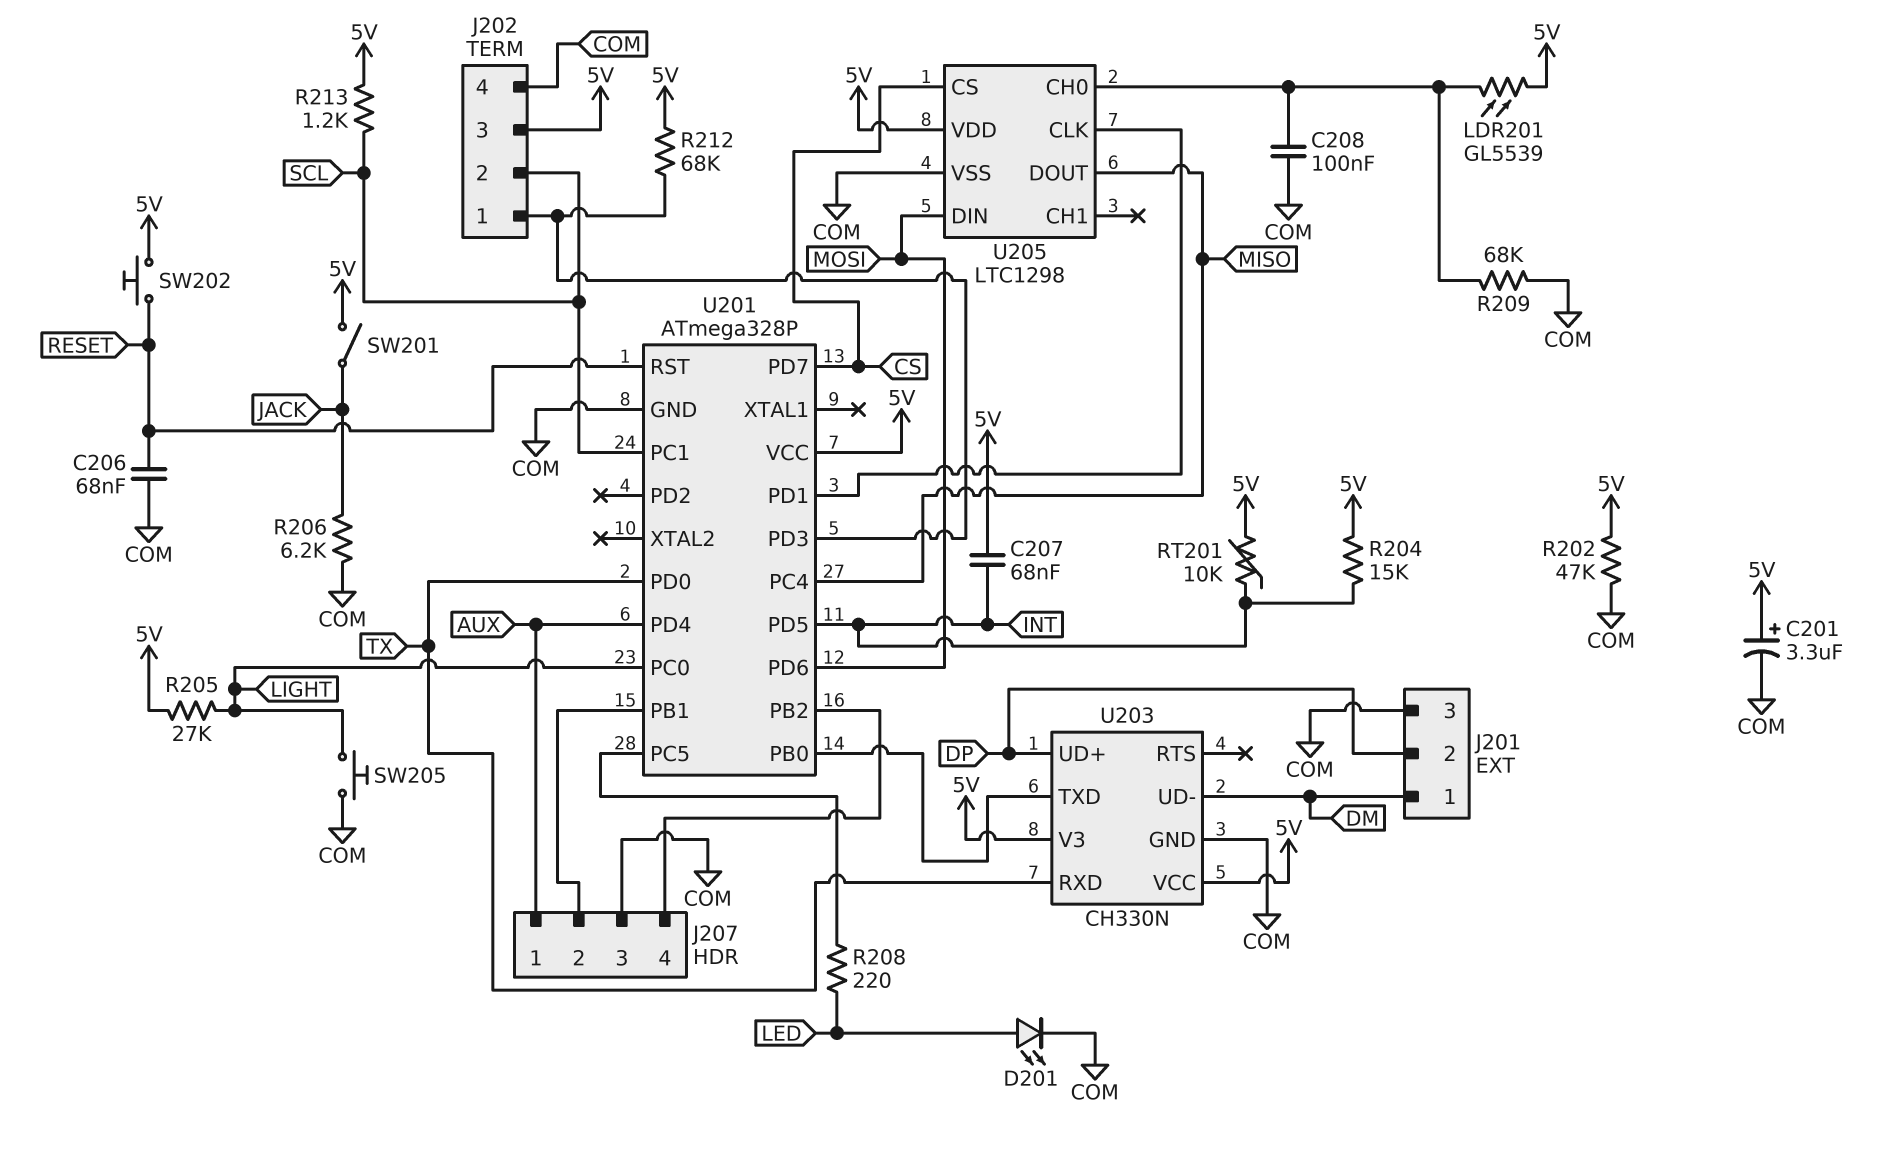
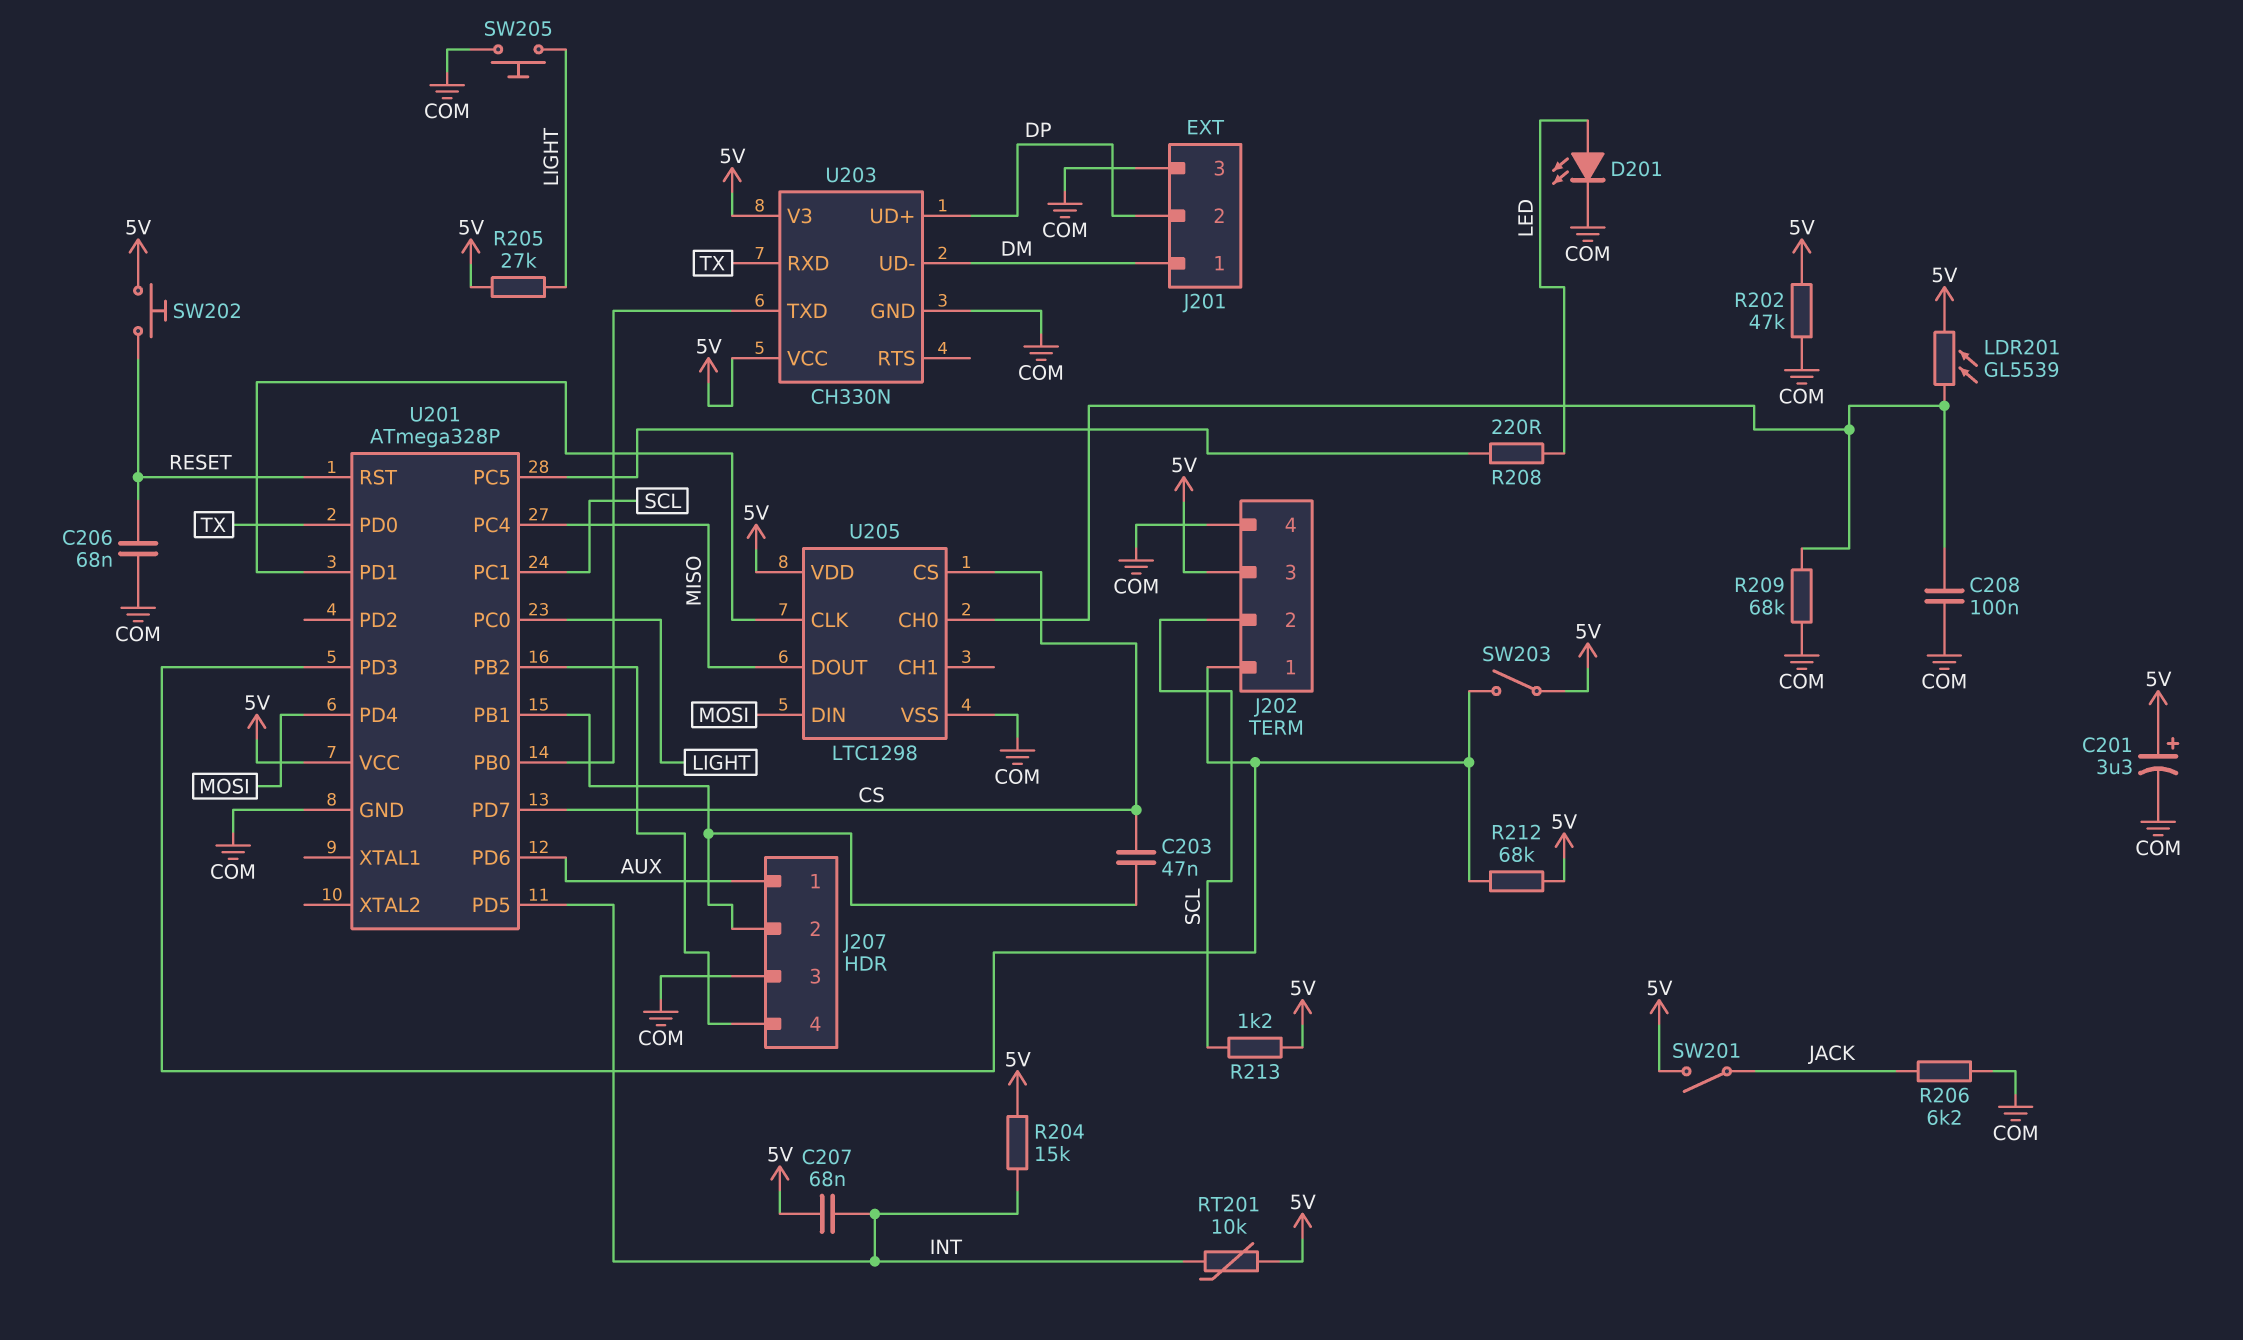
C203: none -> 47nF (CS, J207/2)
SW203: none -> switch (5V, J202/1)
U201 pin PD4: AUX -> MOSI
U201 pin PD6: MOSI -> AUX

